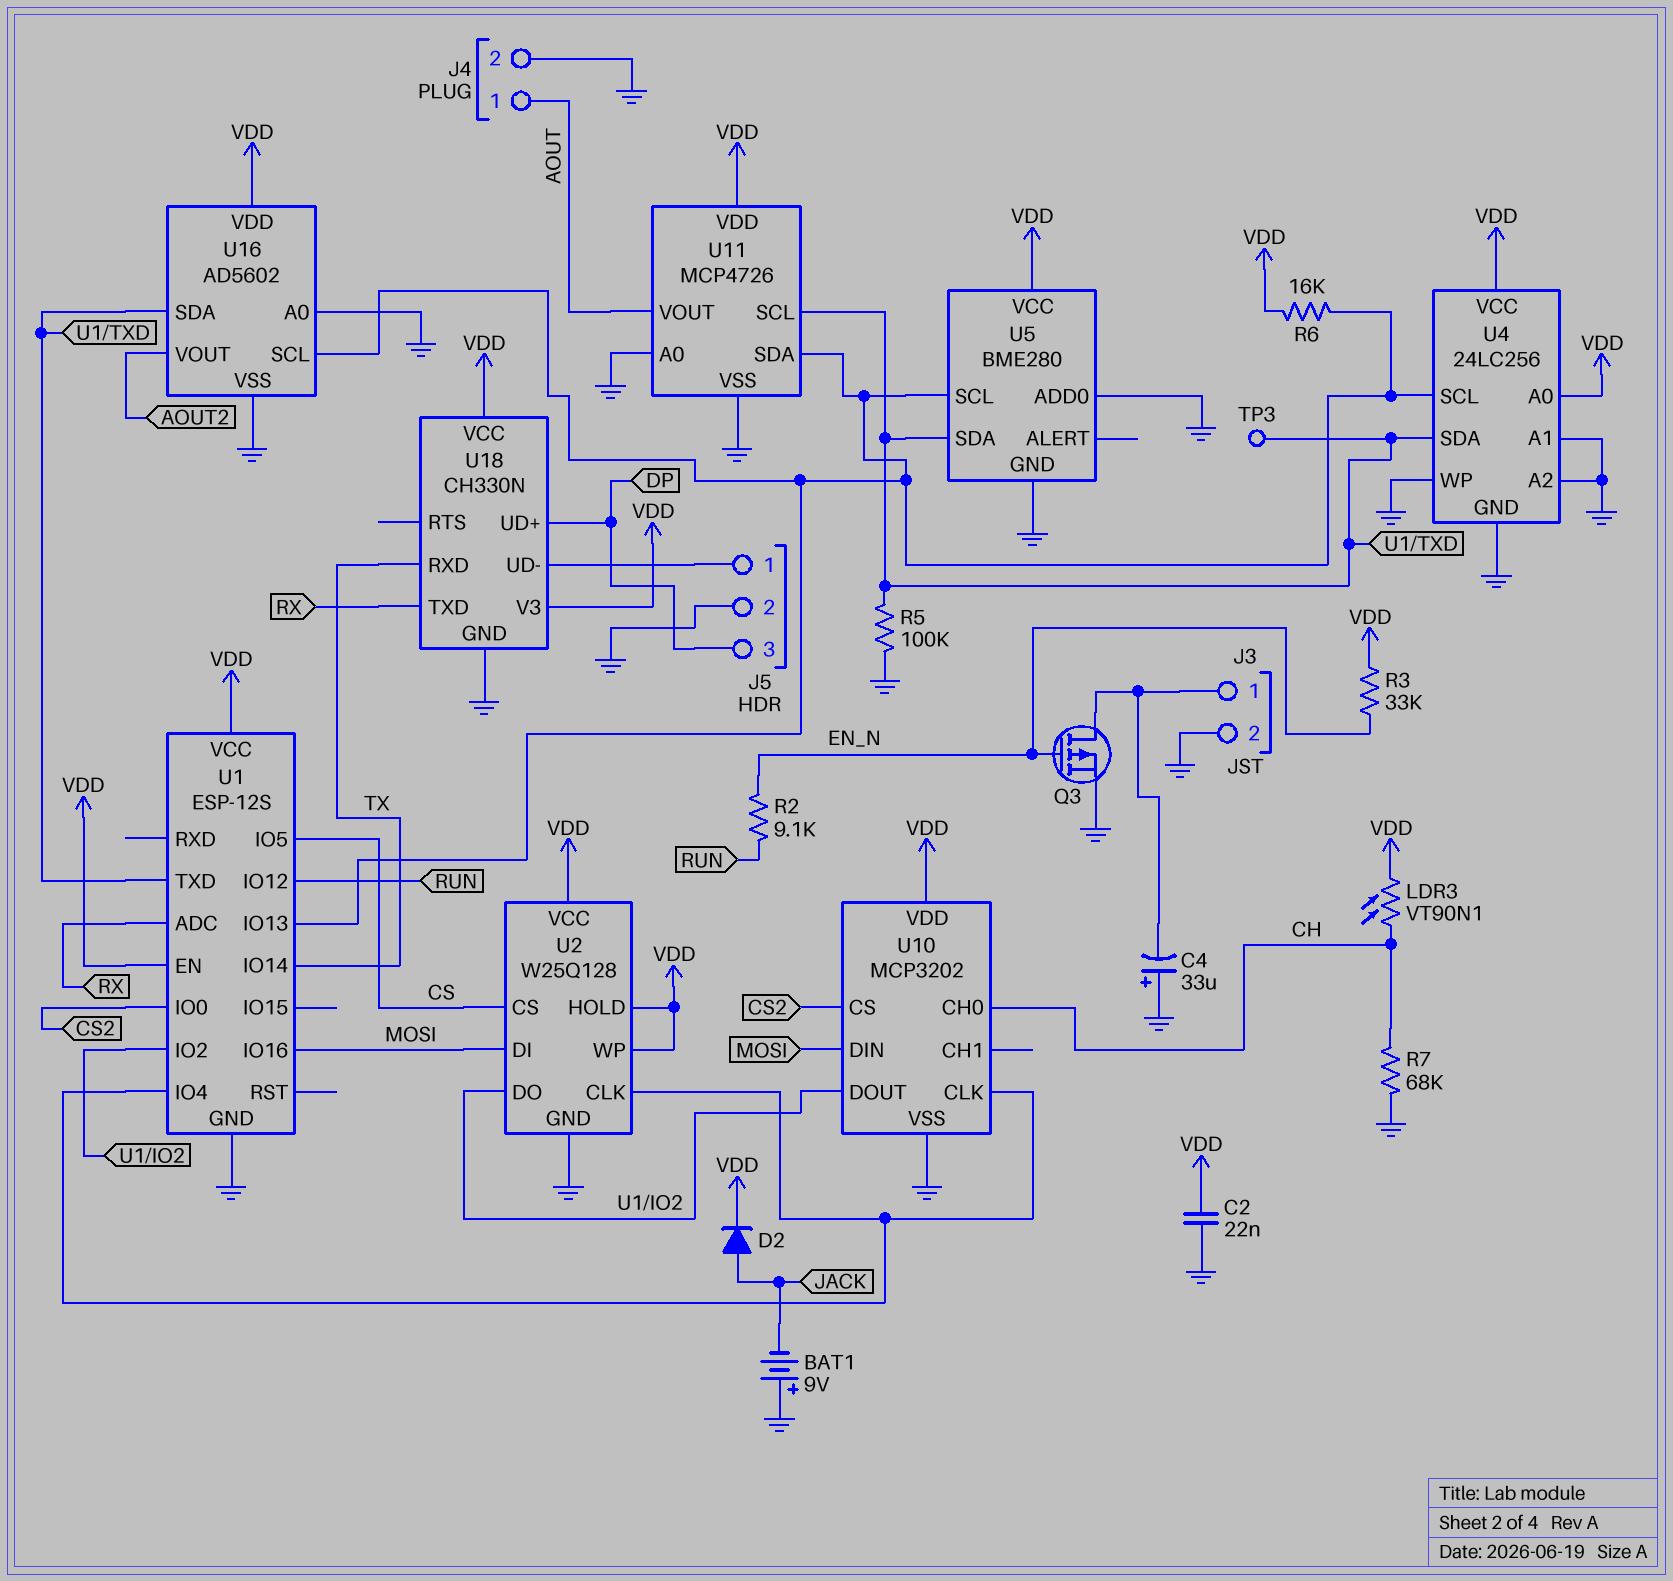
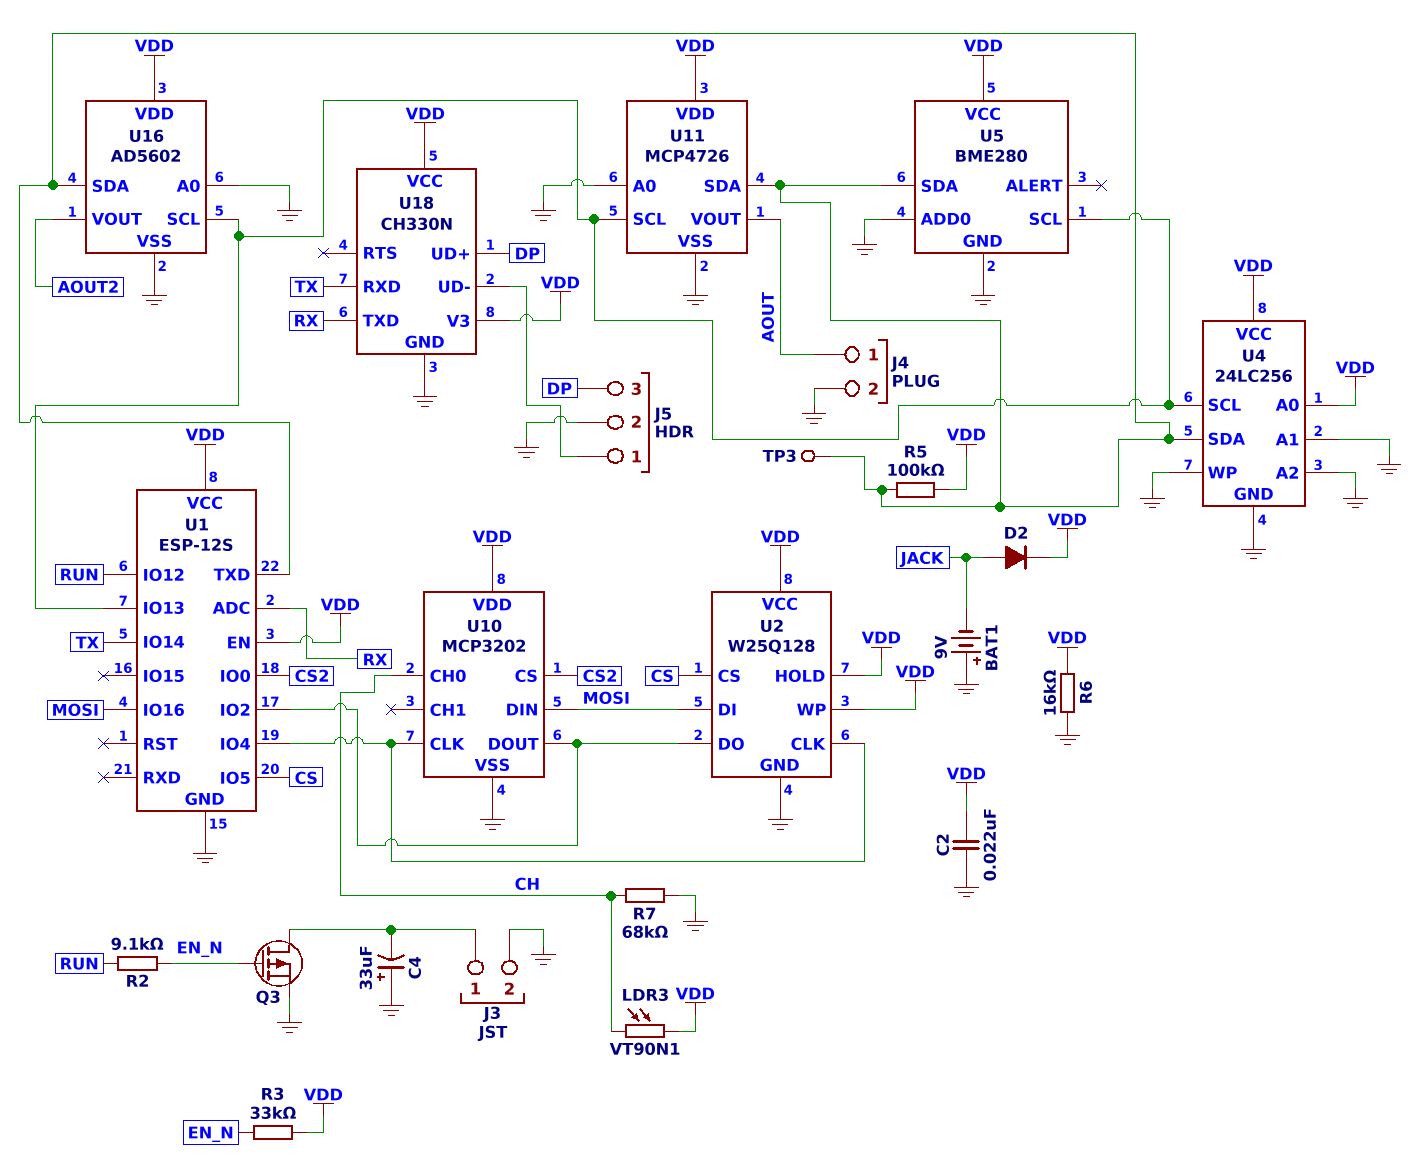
R5: 100k (GND, U1/TXD) -> 100k (U1/TXD, VDD)
R6: 16k (U1/IO13, VDD) -> 16k (GND, VDD)
U11 pin SCL: U1/TXD -> U1/IO13
U11 pin SDA: U1/IO13 -> U1/TXD

